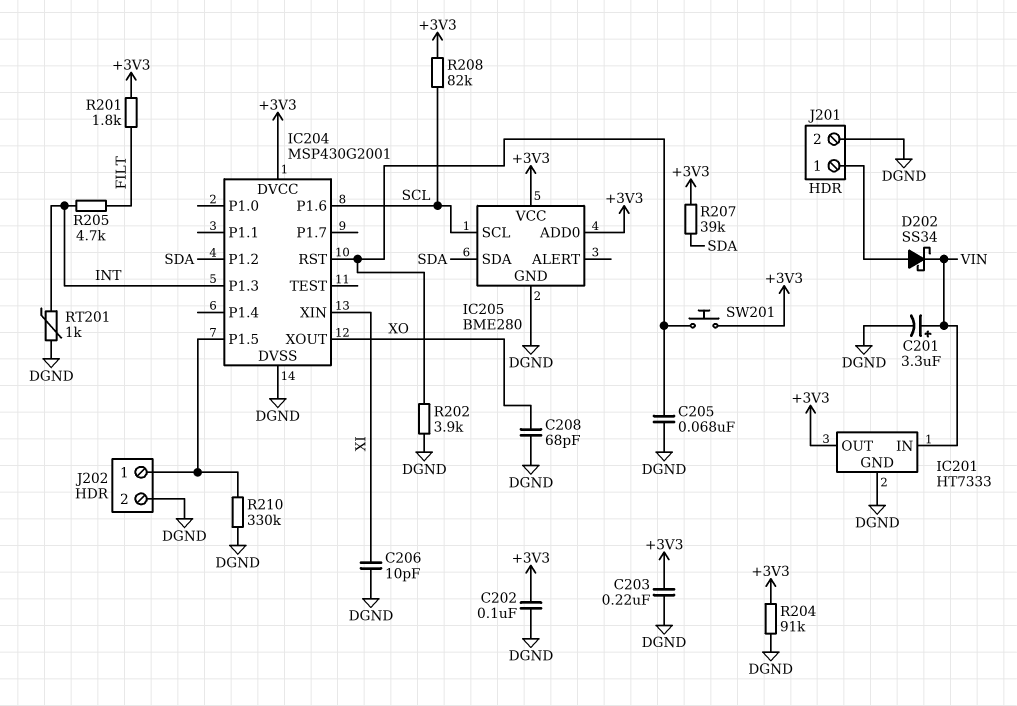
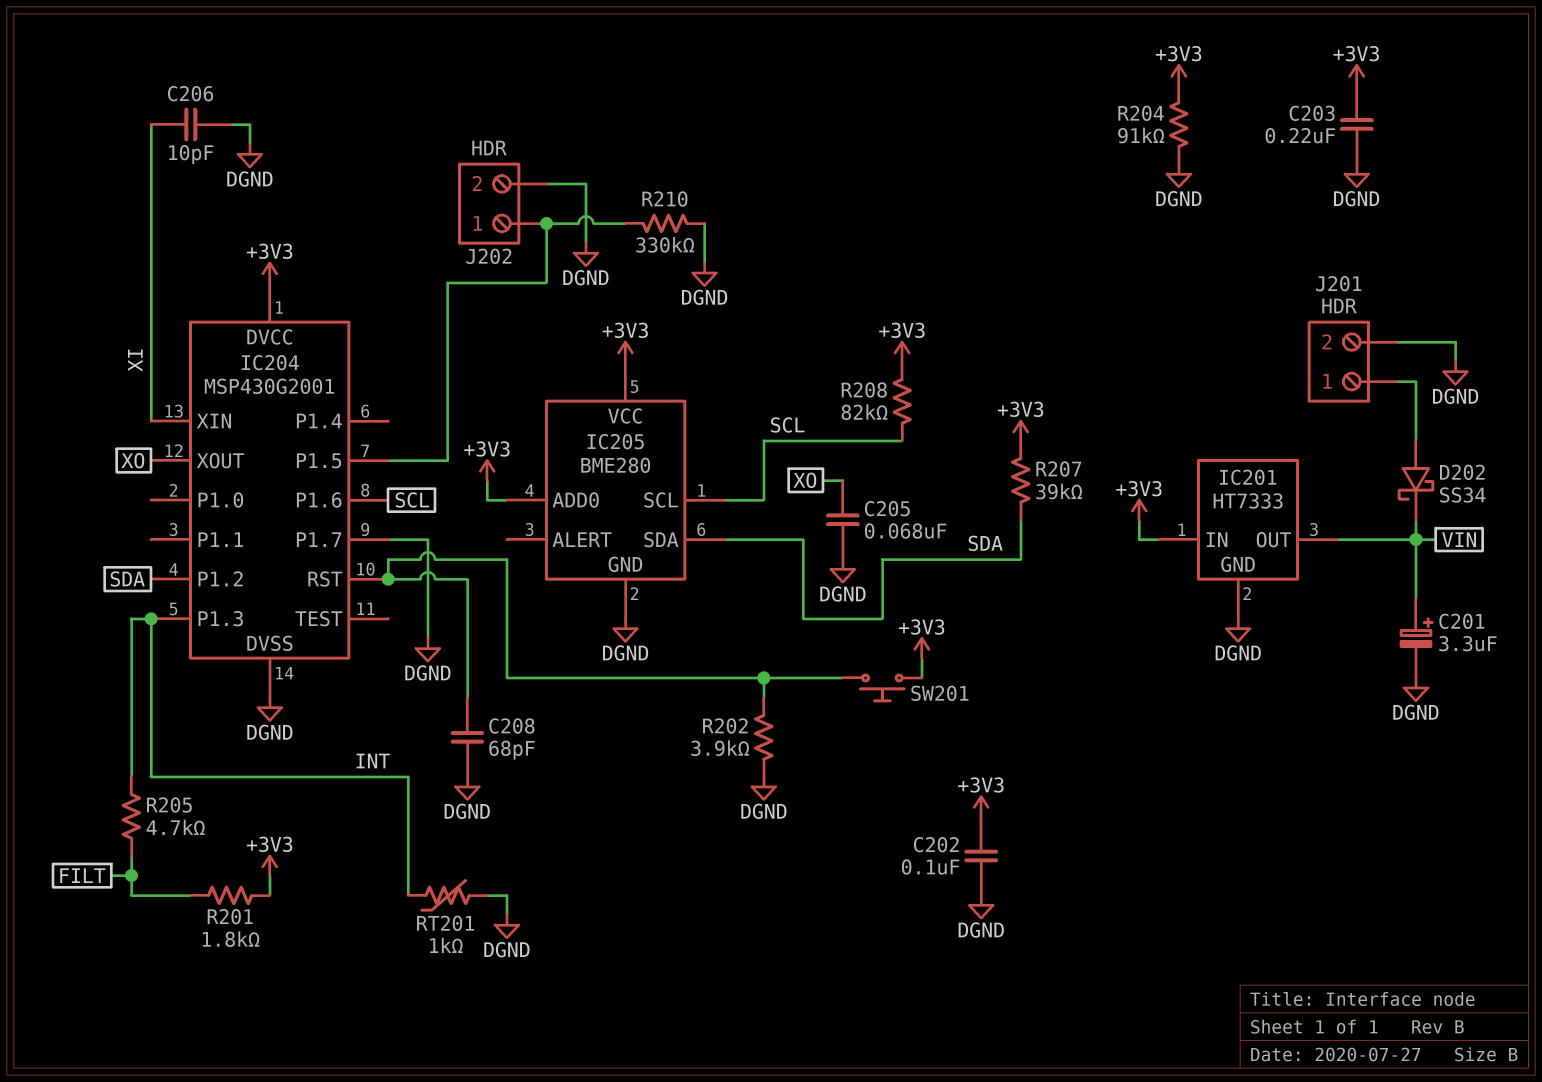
C205: 68nF (DGND, IC204/RST) -> 68nF (DGND, XO)
C208: 68pF (DGND, XO) -> 68pF (DGND, IC204/RST)
IC201 pin IN: VIN -> +3V3
IC201 pin OUT: +3V3 -> VIN
IC204 pin P1.7: none -> DGND

